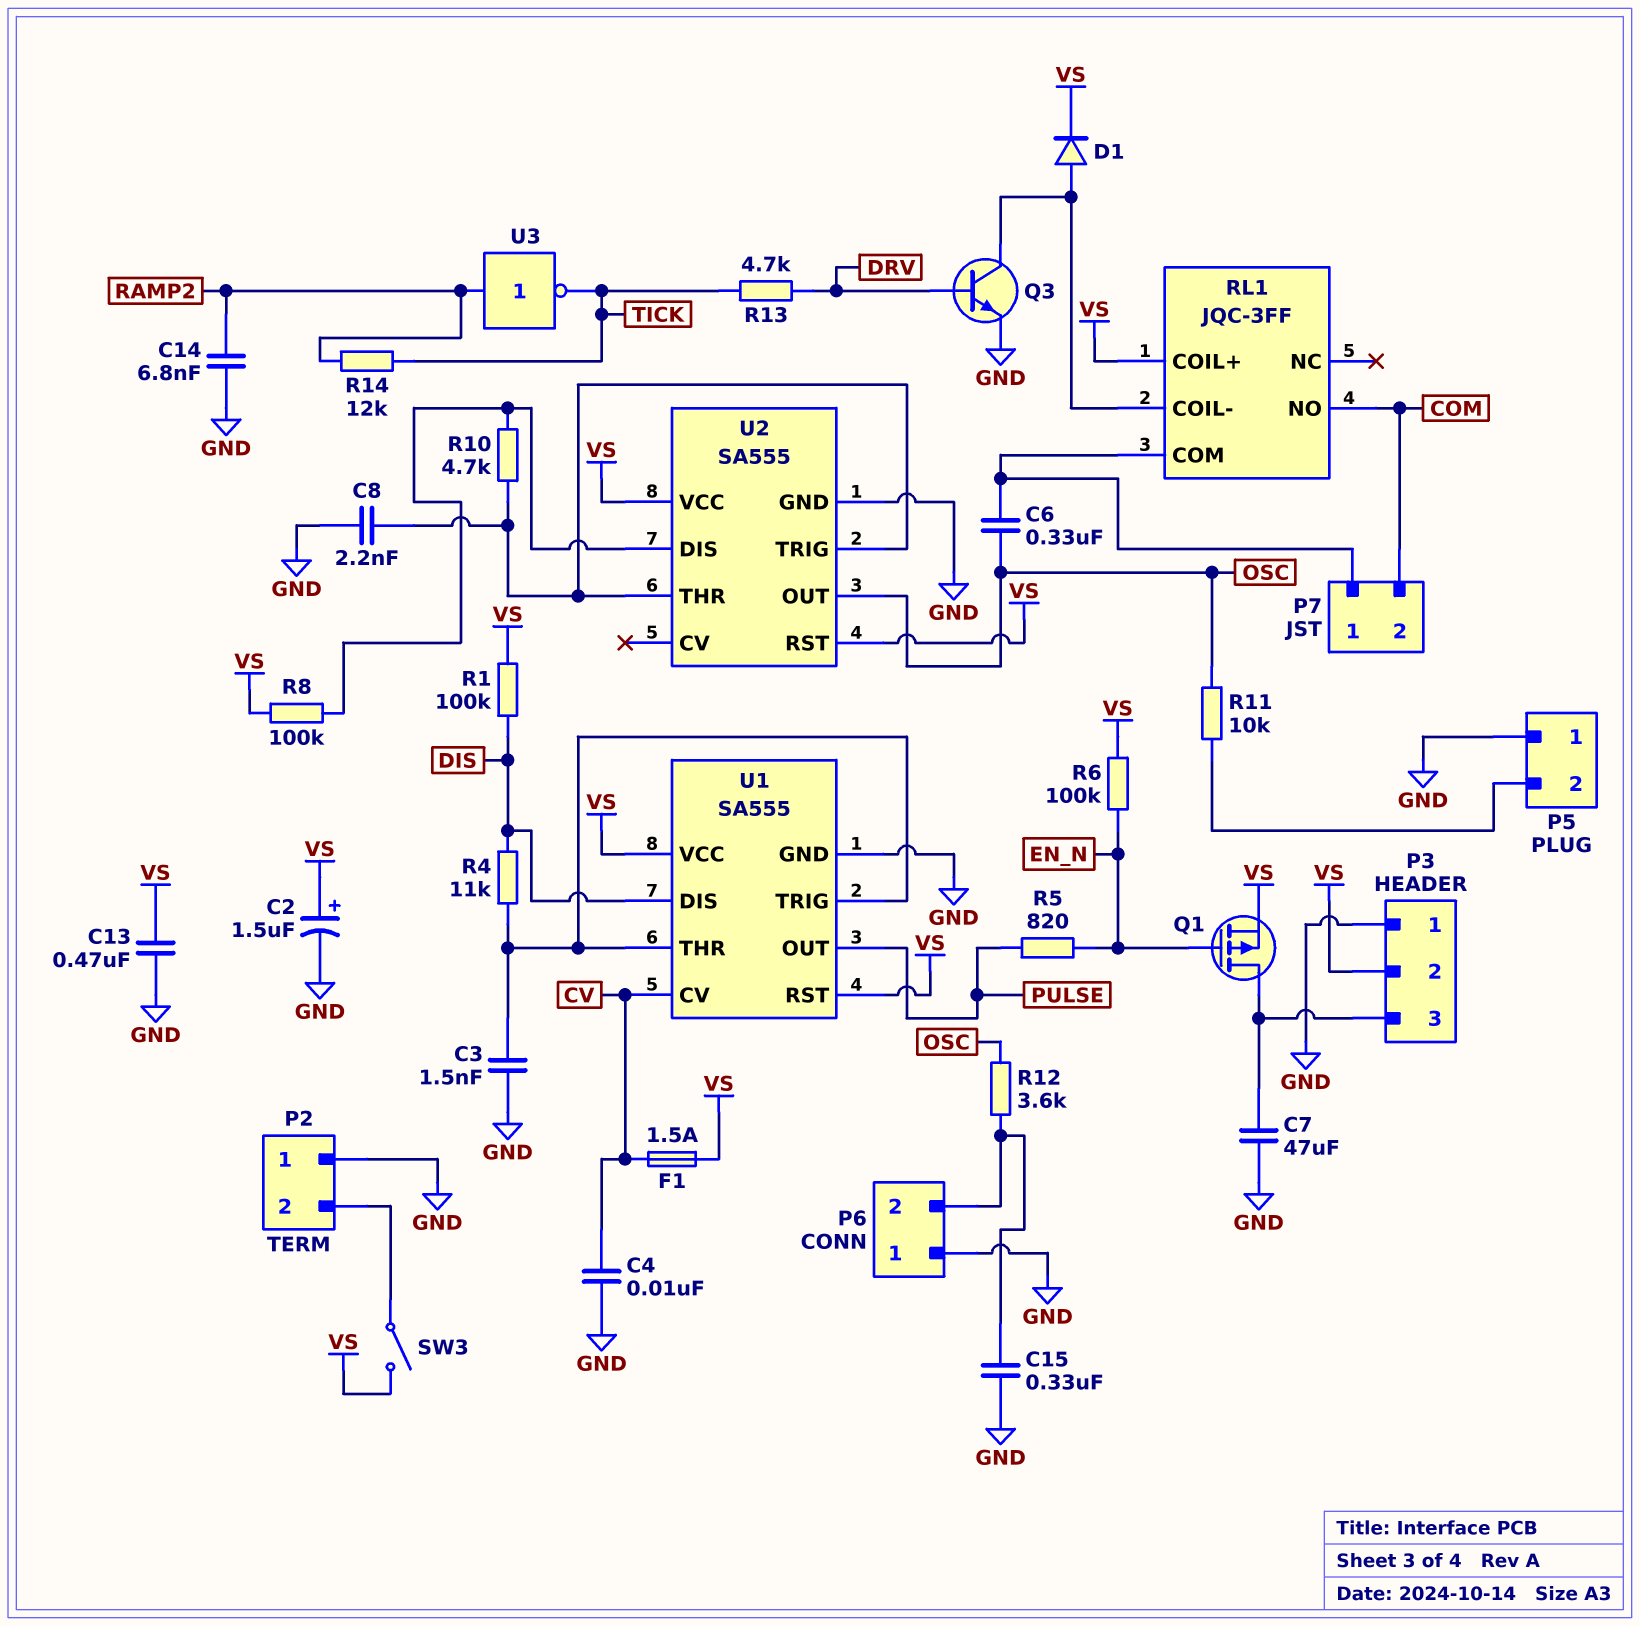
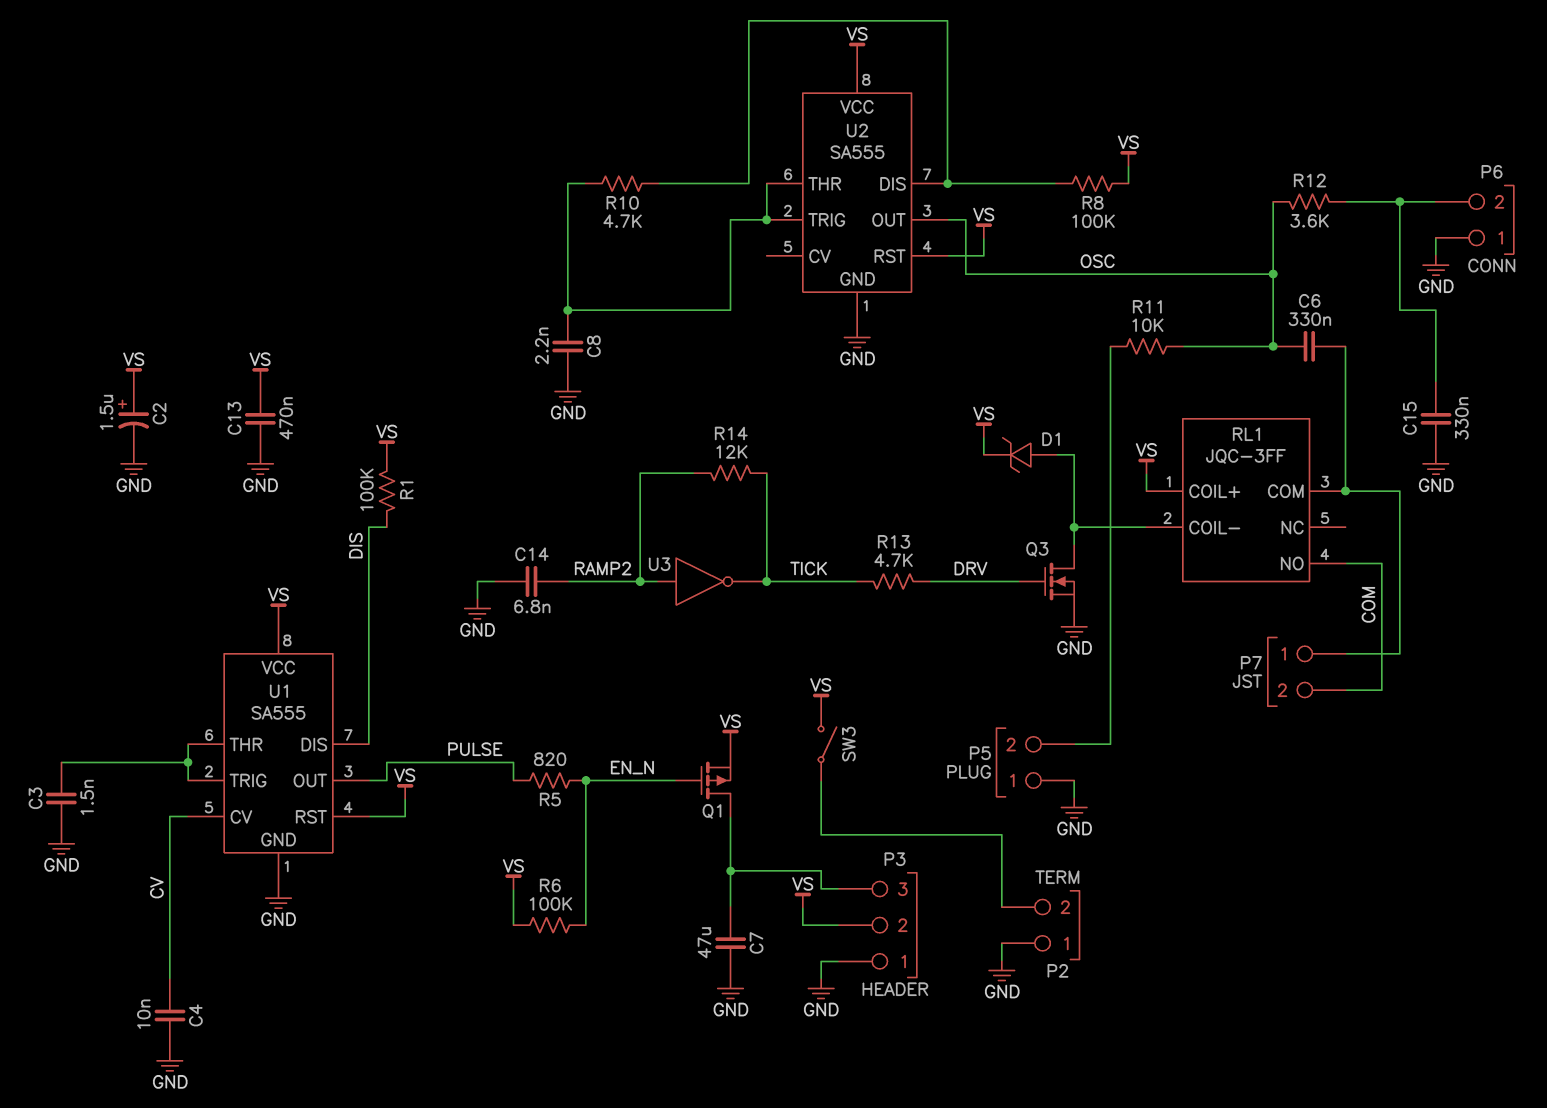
D1: diode (A RL1/COIL-, K VS) -> zener (A RL1/COIL-, K VS)
F1: 1.5A (CV, VS) -> none
Q3: NPN (B DRV, C RL1/COIL-, E GND) -> NMOS (G DRV, D RL1/COIL-, S GND)
R4: 11k (DIS, U1/THR) -> none

